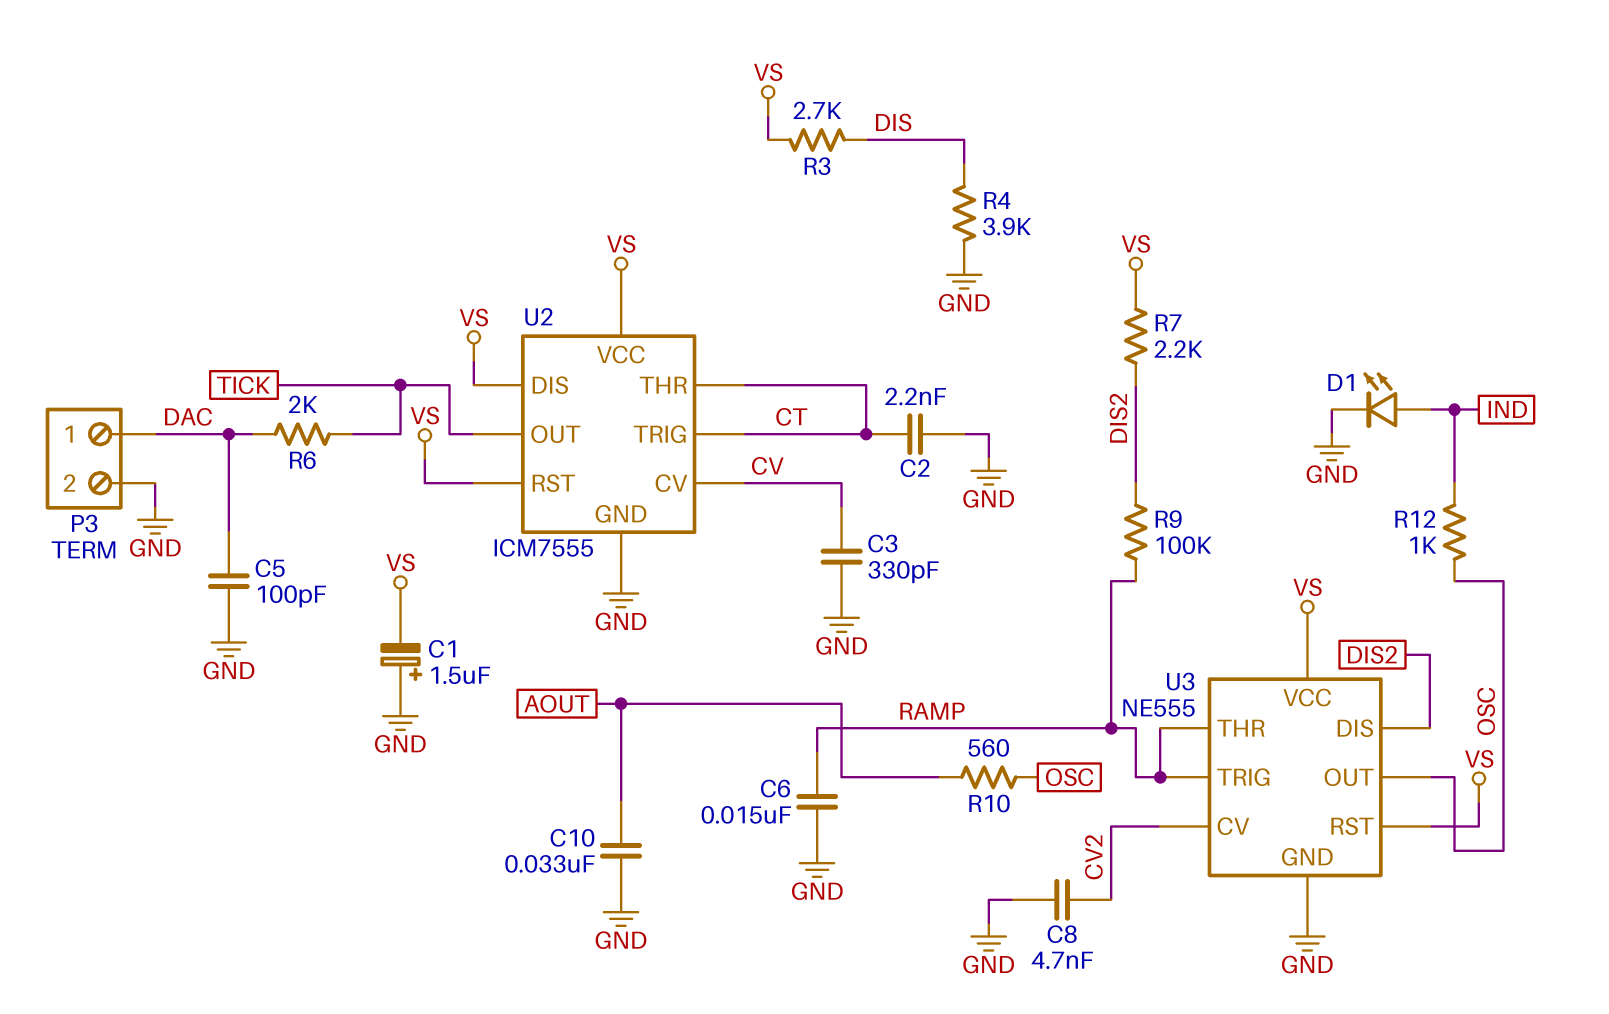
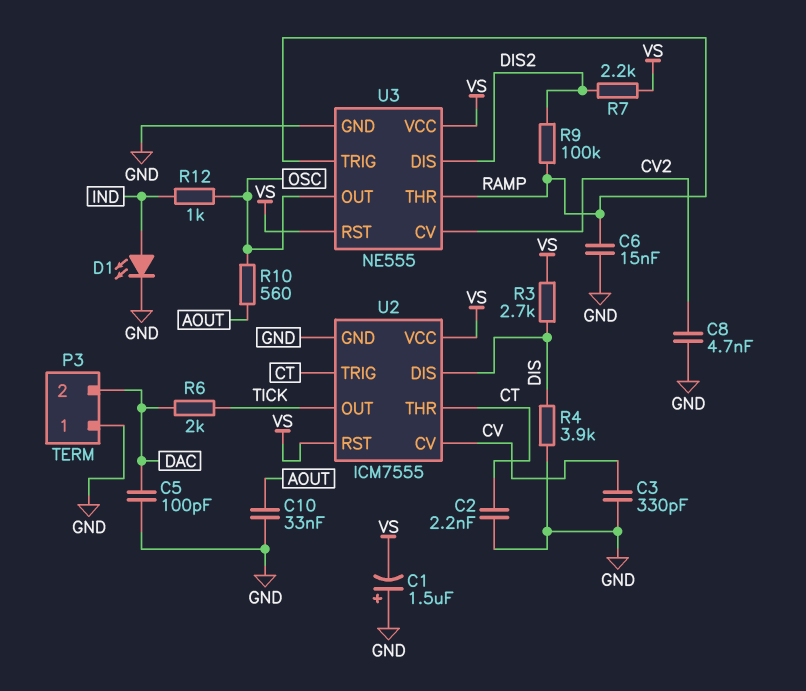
P3 pin 1: DAC -> GND
P3 pin 2: GND -> DAC
U2 pin DIS: VS -> DIS

